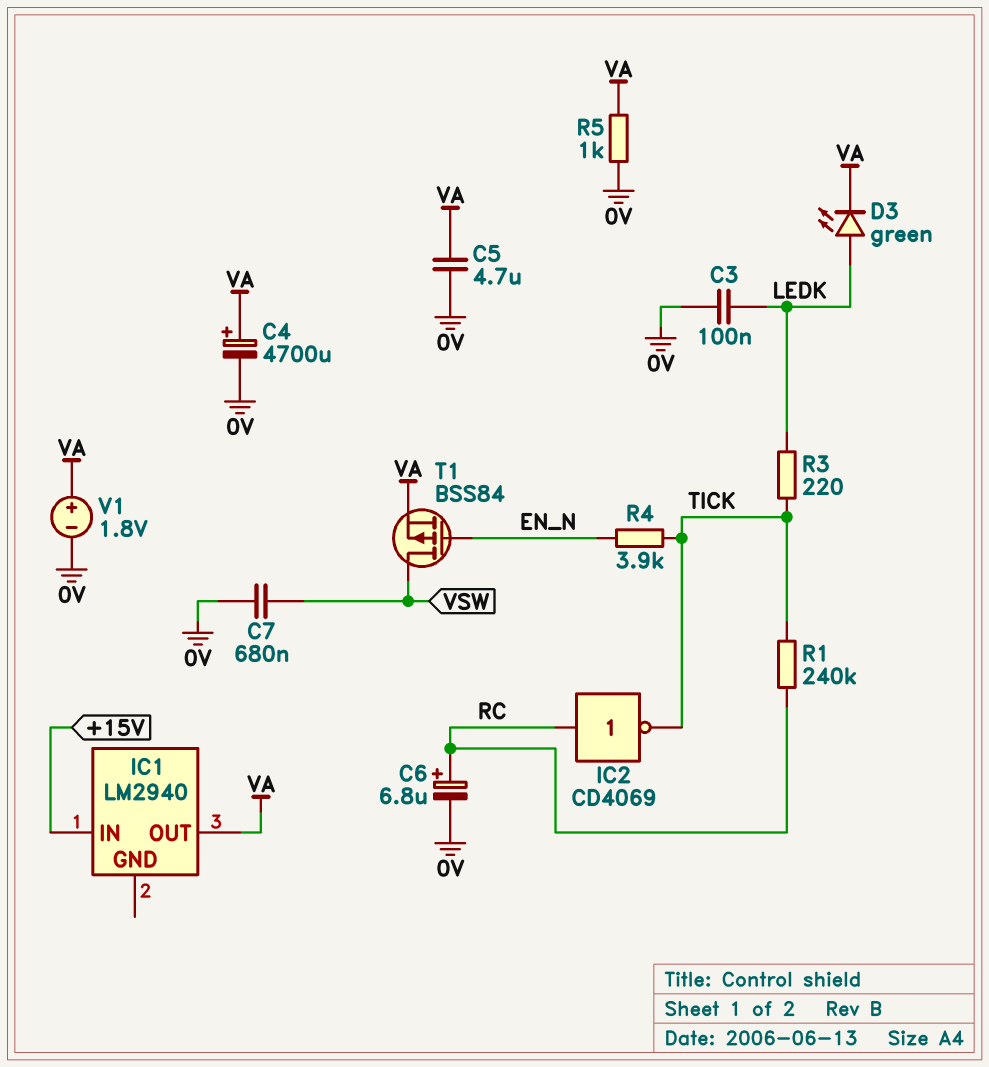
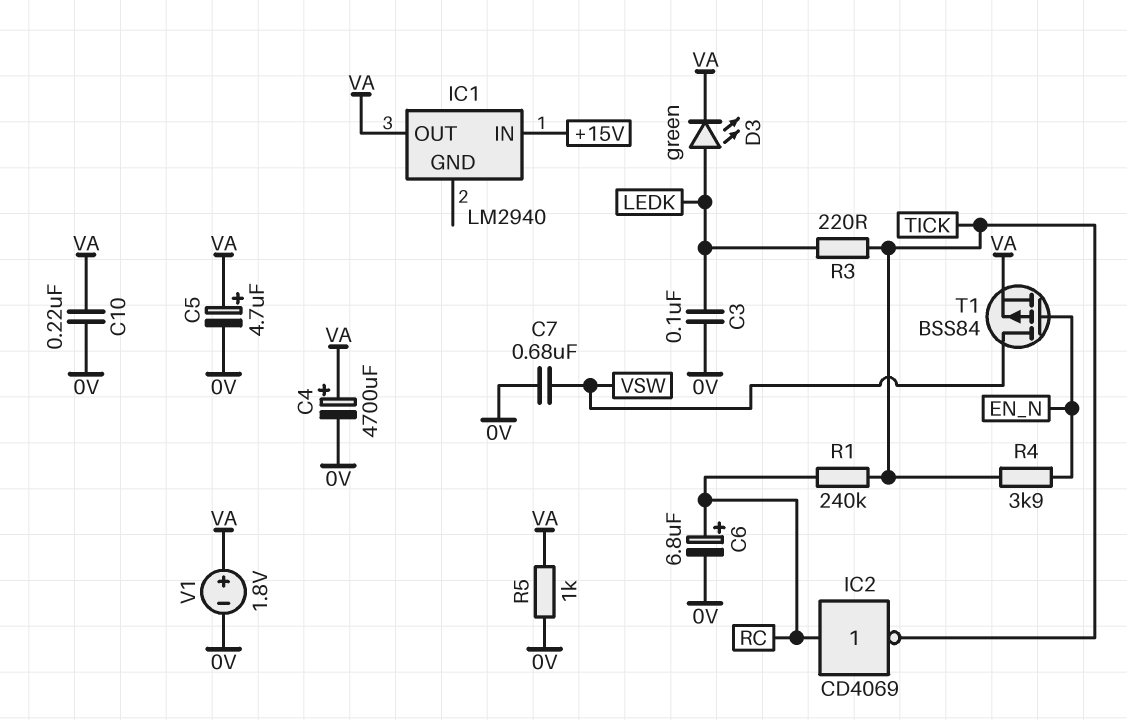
C5: 4.7uF (0V, VA) -> 4.7uF (plus VA, minus 0V)
C10: none -> 220nF (0V, VA)

